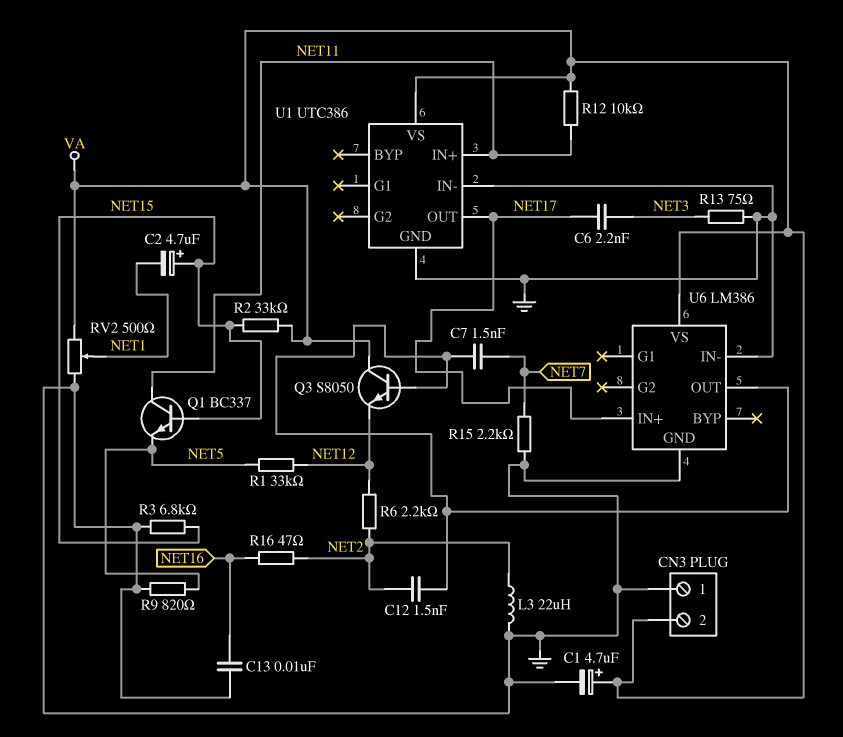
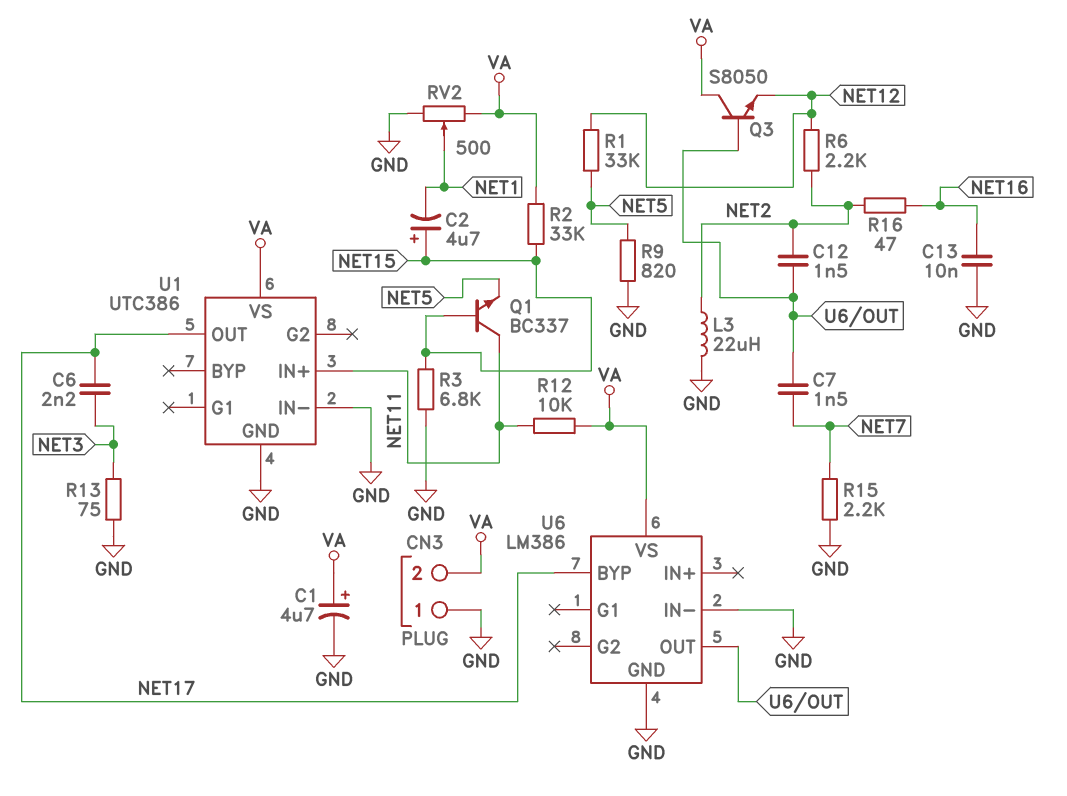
U6 pin BYP: none -> NET17
U6 pin IN+: NET17 -> none

